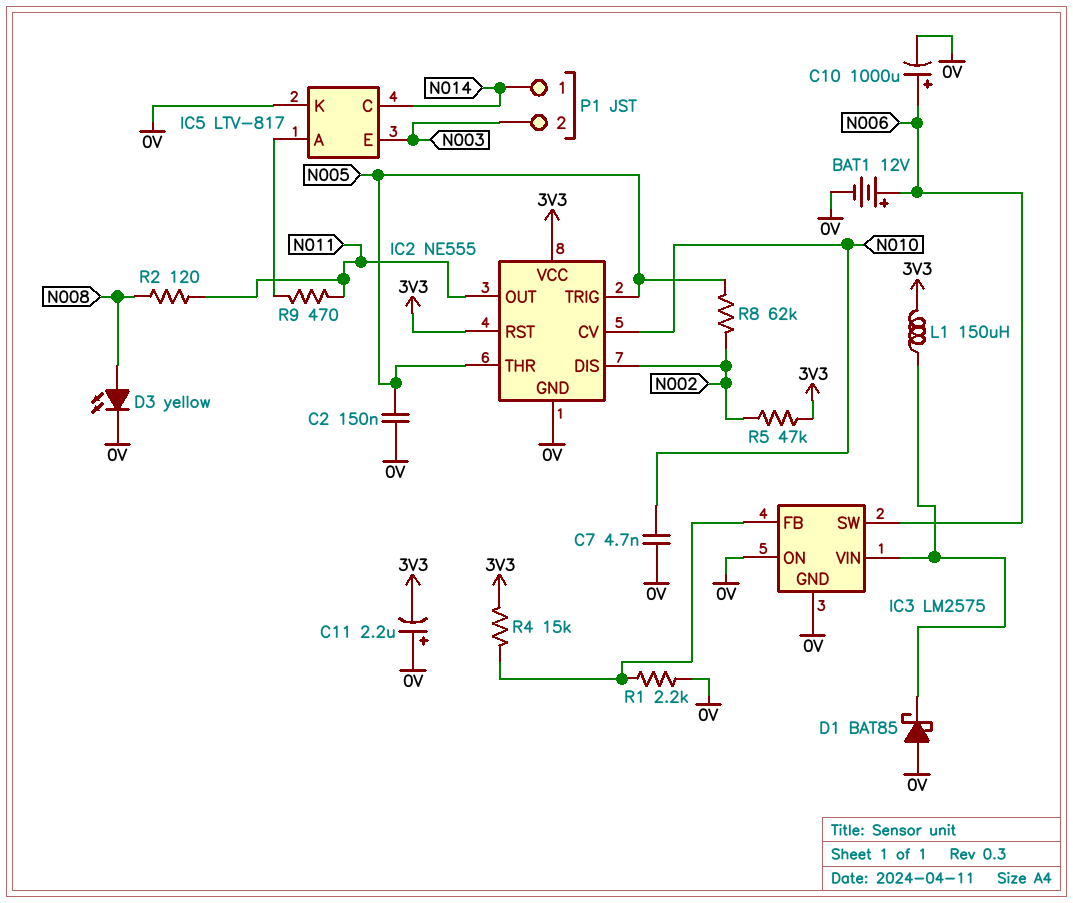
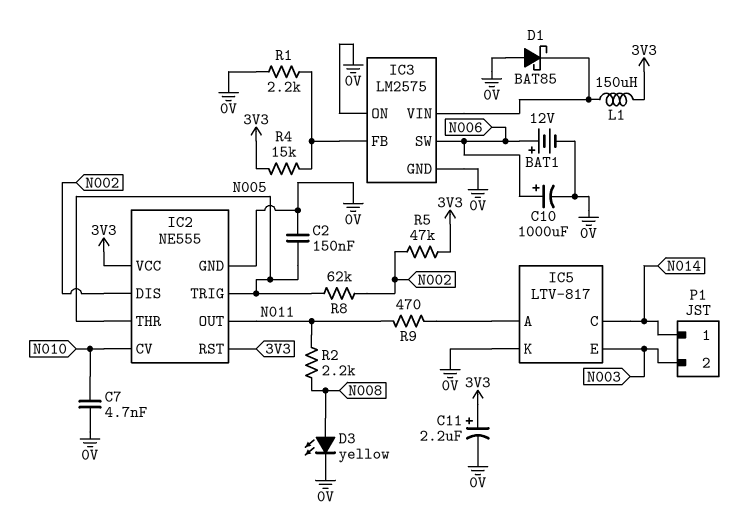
C11: 2.2uF (plus 0V, minus 3V3) -> 2.2uF (plus 3V3, minus 0V)
R2: 120 (N008, N011) -> 2.2k (N008, N011)

